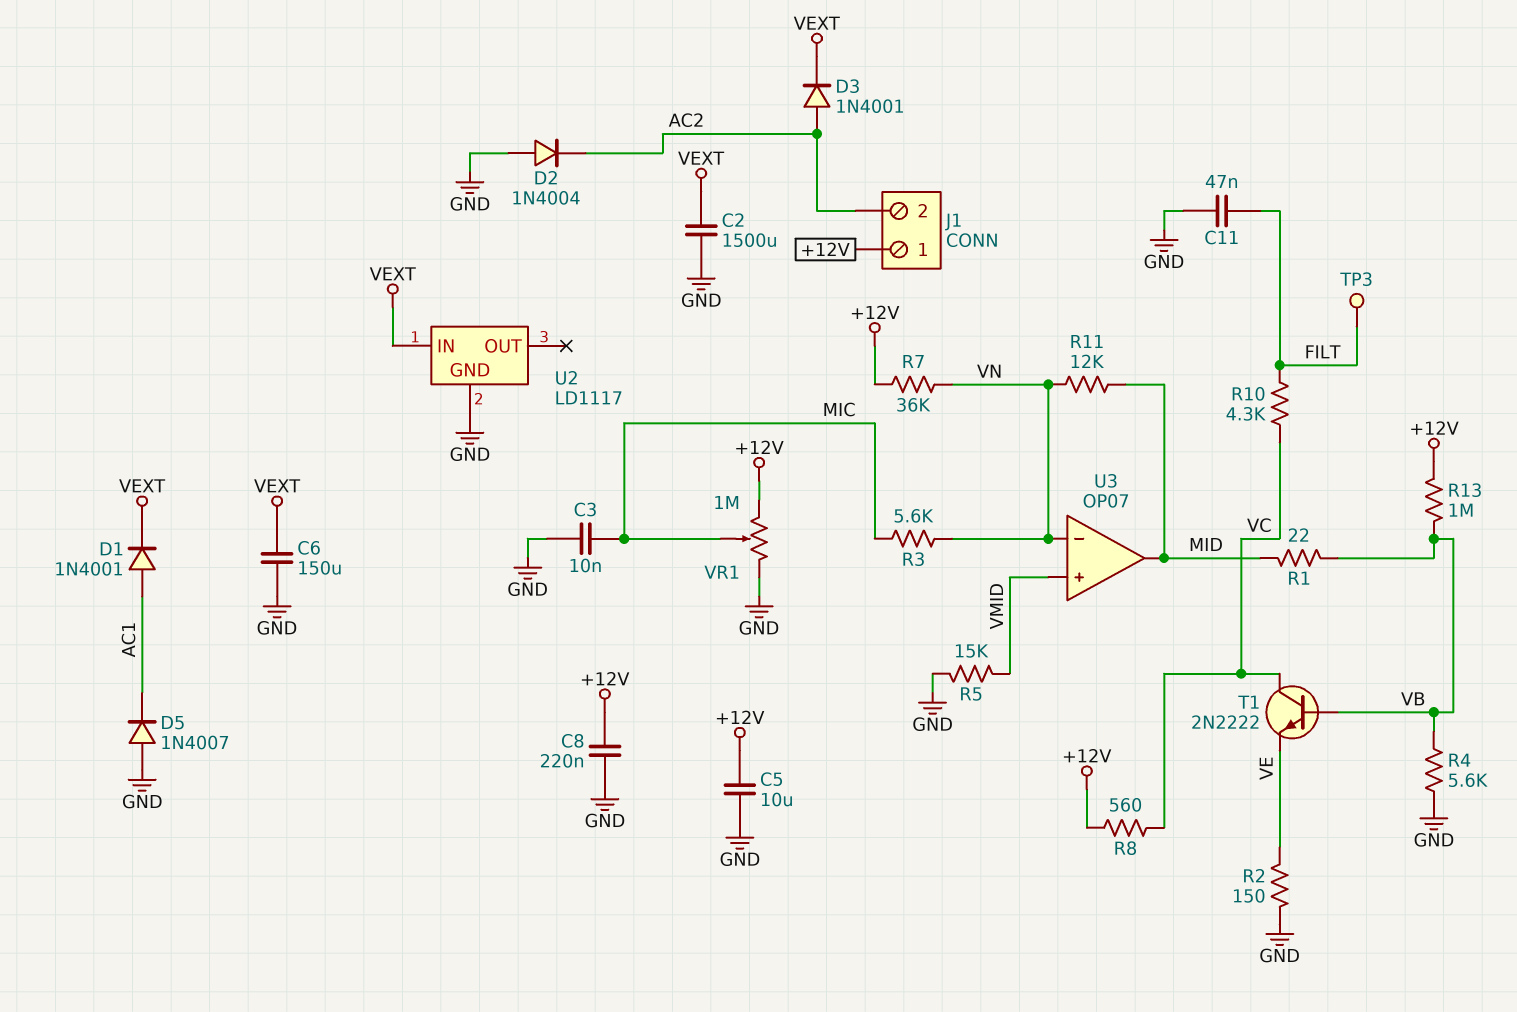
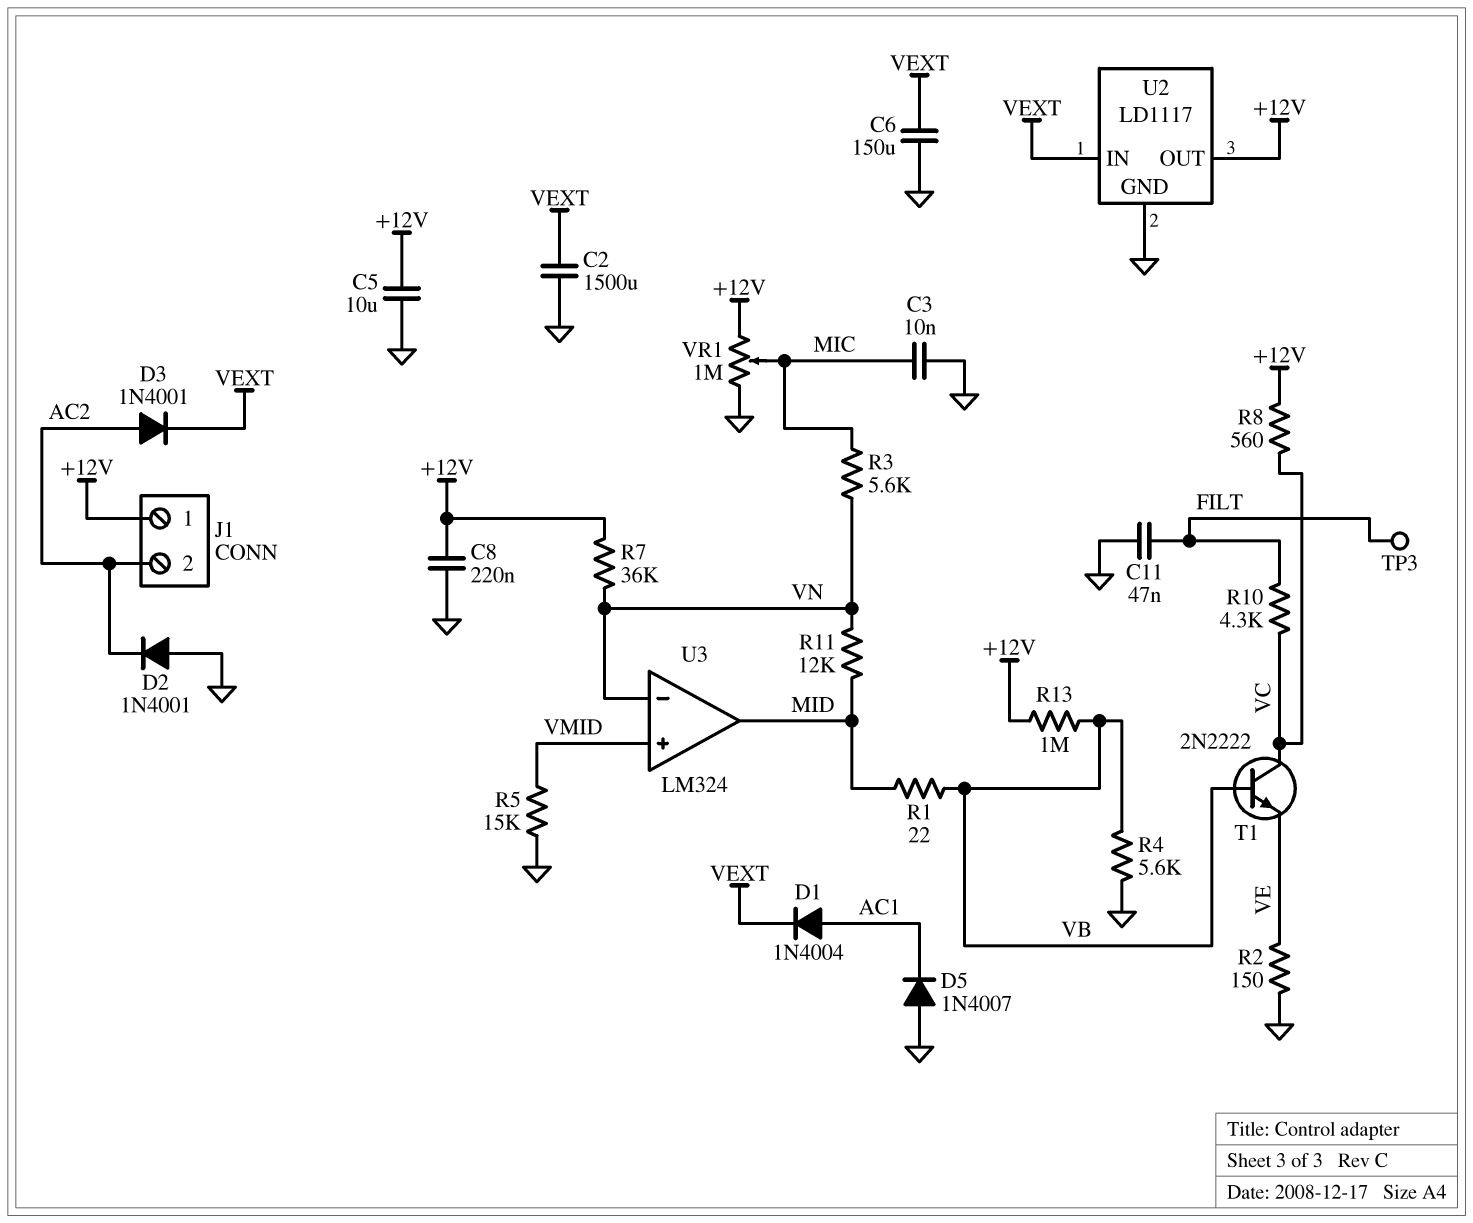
D1: diode 1N4001 (A AC1, K VEXT) -> diode 1N4004 (A AC1, K VEXT)
D2: diode 1N4004 (A GND, K AC2) -> diode 1N4001 (A GND, K AC2)
U2 pin OUT: none -> +12V
U3: OP07 -> LM324

